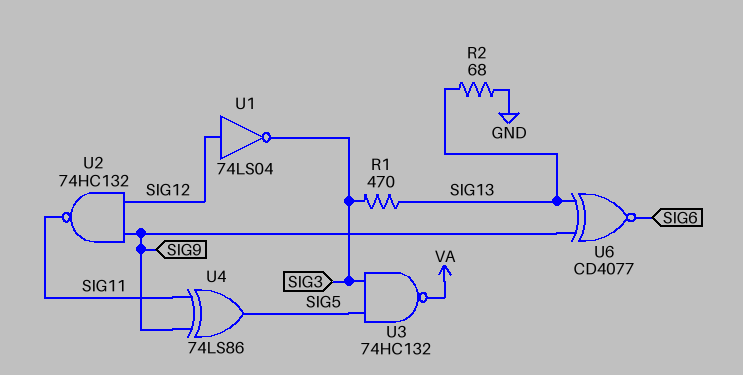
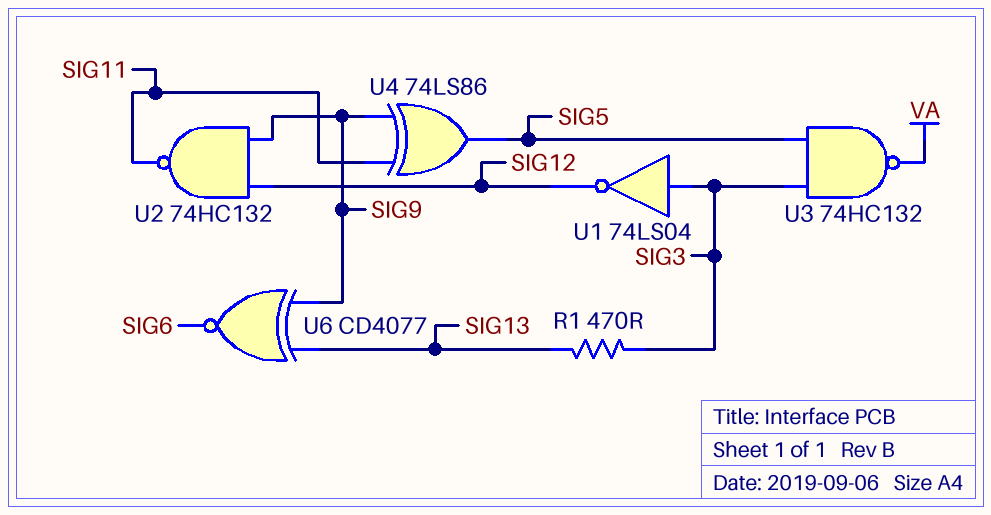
R2: 68 (GND, SIG13) -> none
U1: NOT 74LS04 (in SIG12, out SIG3) -> NOT 74LS04 (in SIG3, out SIG12)

